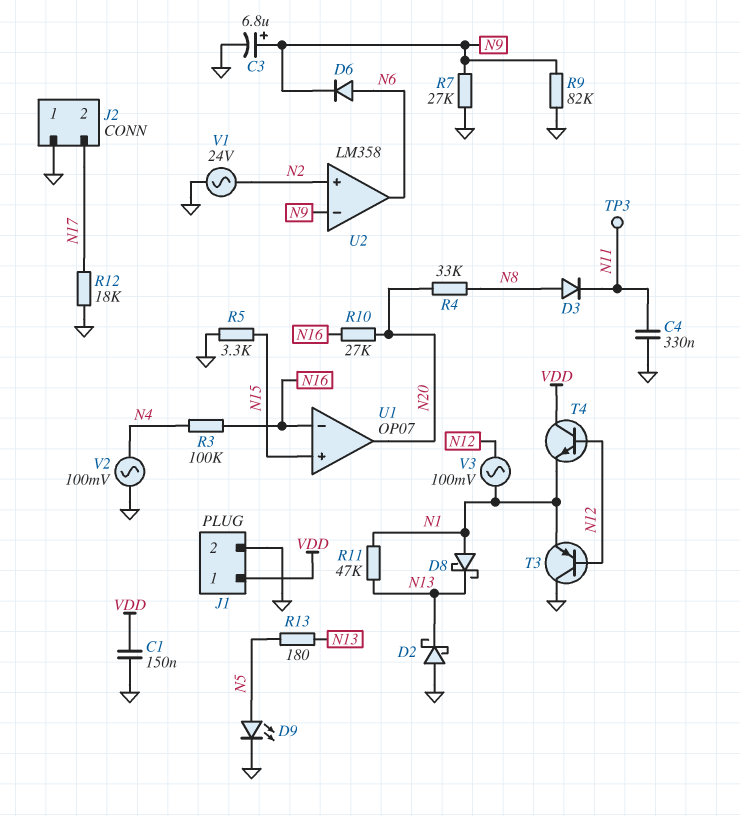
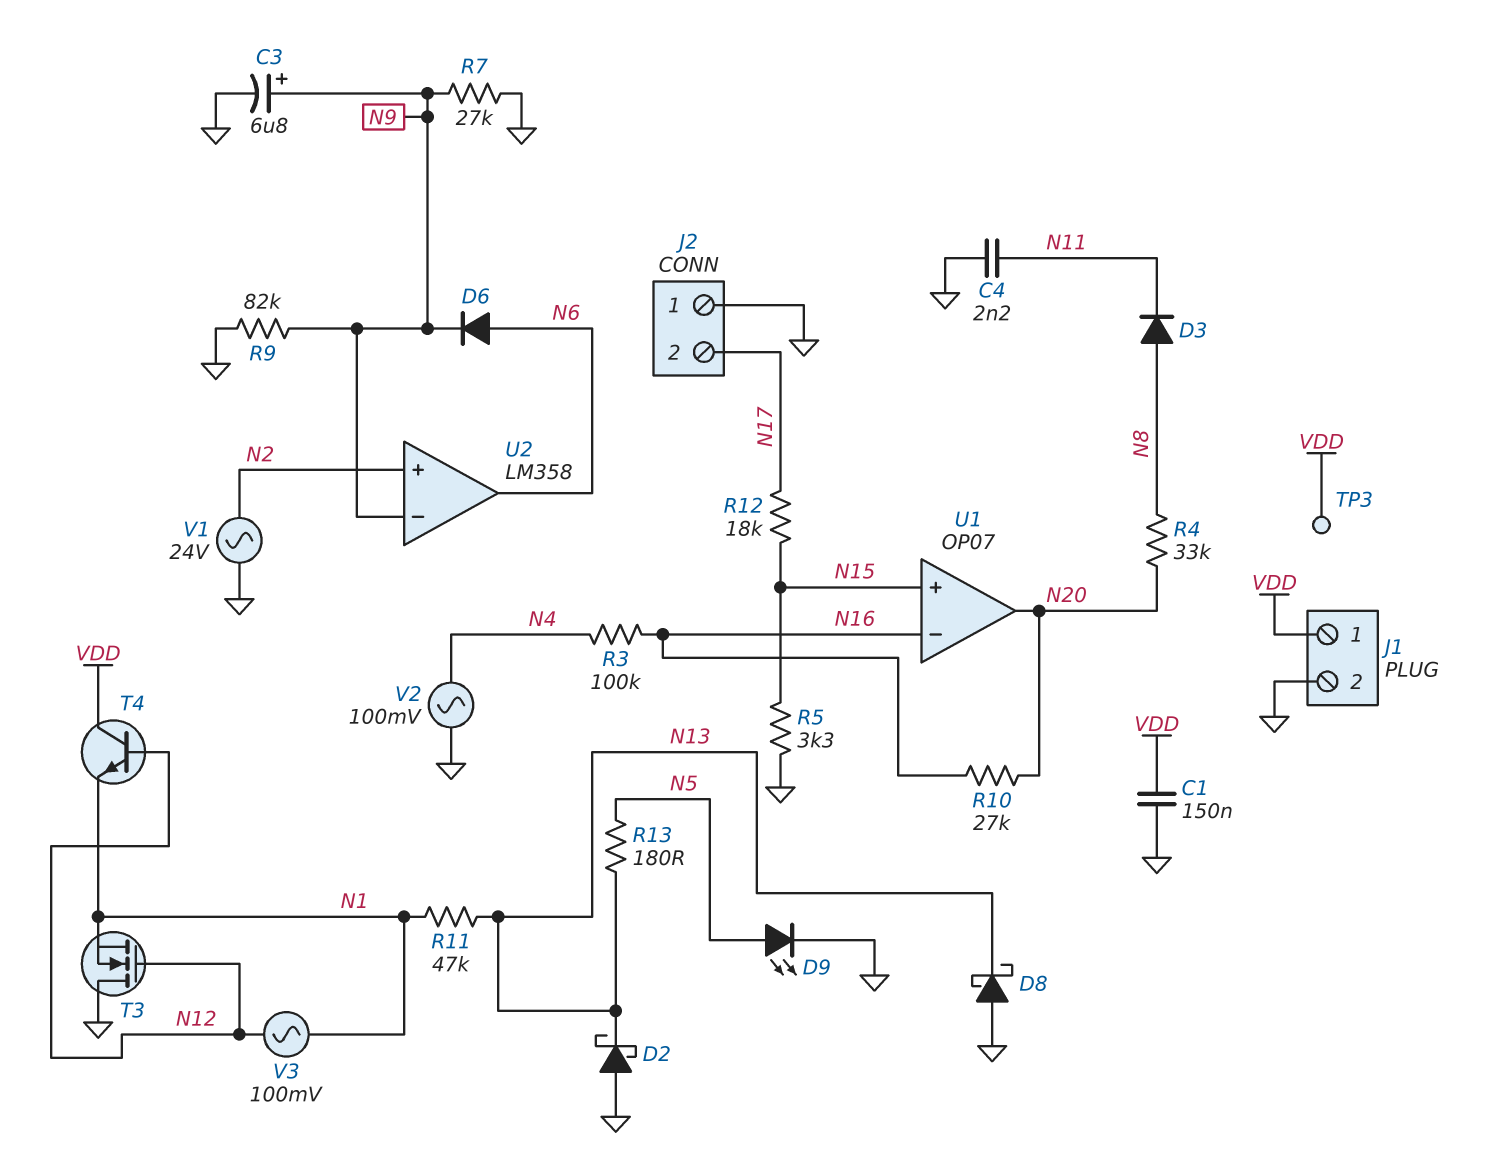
C4: 330nF (GND, N11) -> 2.2nF (GND, N11)
D8: schottky (A N1, K N13) -> schottky (A GND, K N13)
R12: 18k (GND, N17) -> 18k (N15, N17)
T3: PNP (B N12, C GND, E N1) -> NMOS (G N12, D GND, S N1)
TP3: test point (N11) -> test point (VDD)

